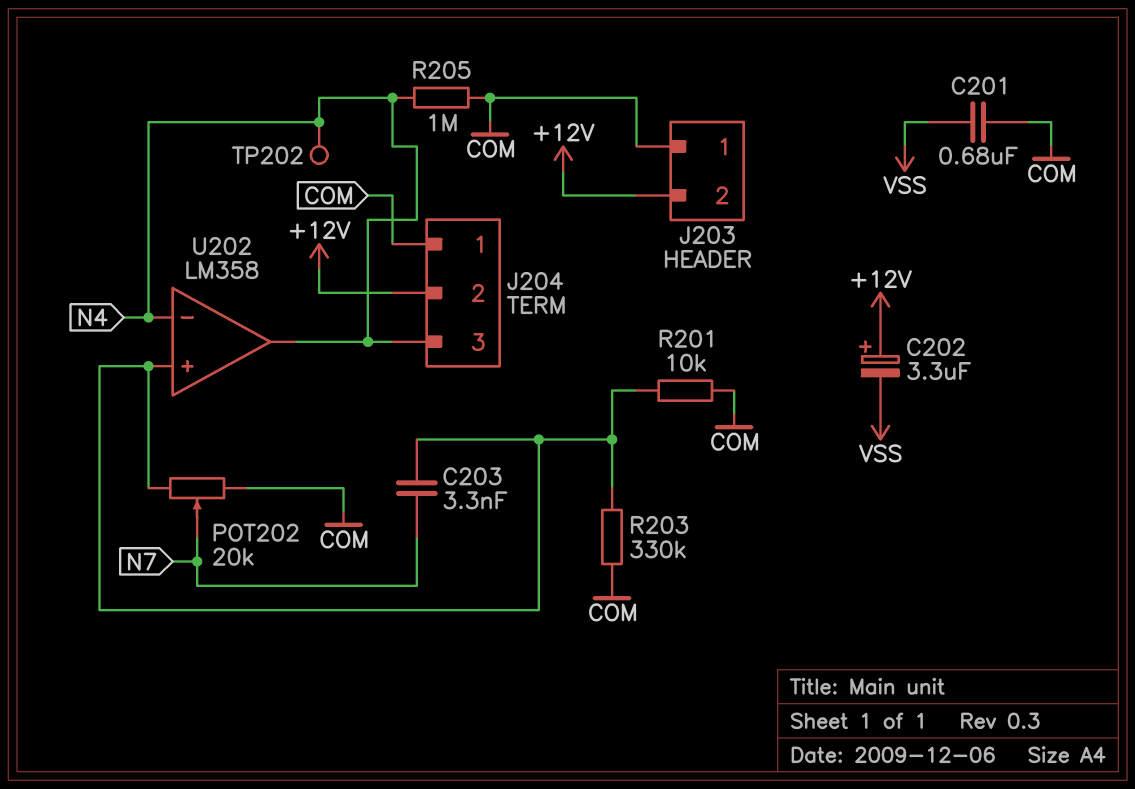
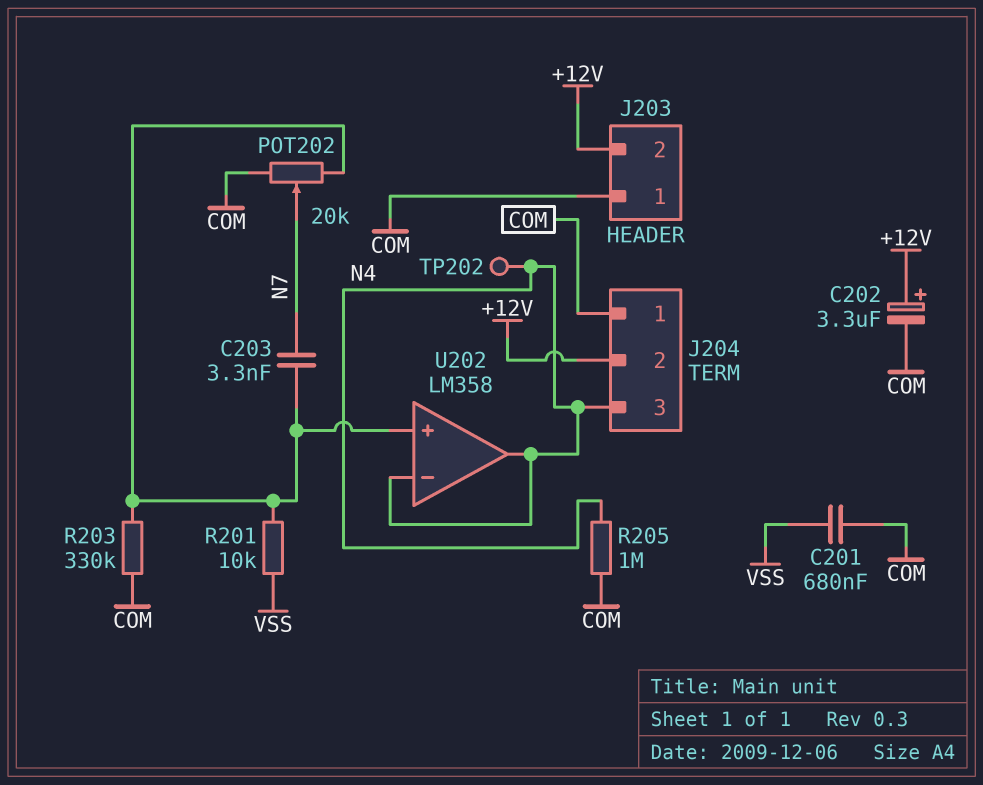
C202: 3.3uF (plus +12V, minus VSS) -> 3.3uF (plus +12V, minus COM)
R201: 10k (COM, U202/in+) -> 10k (U202/in+, VSS)

